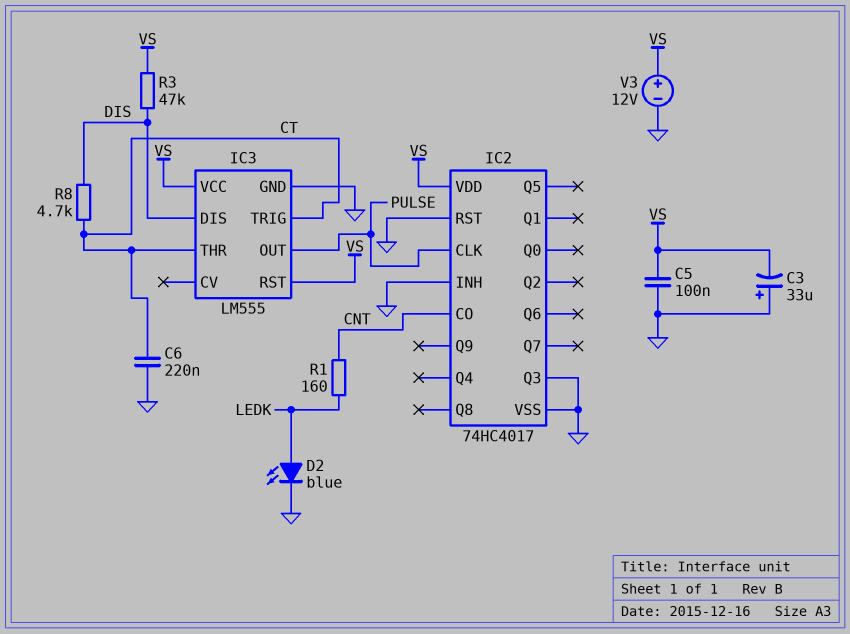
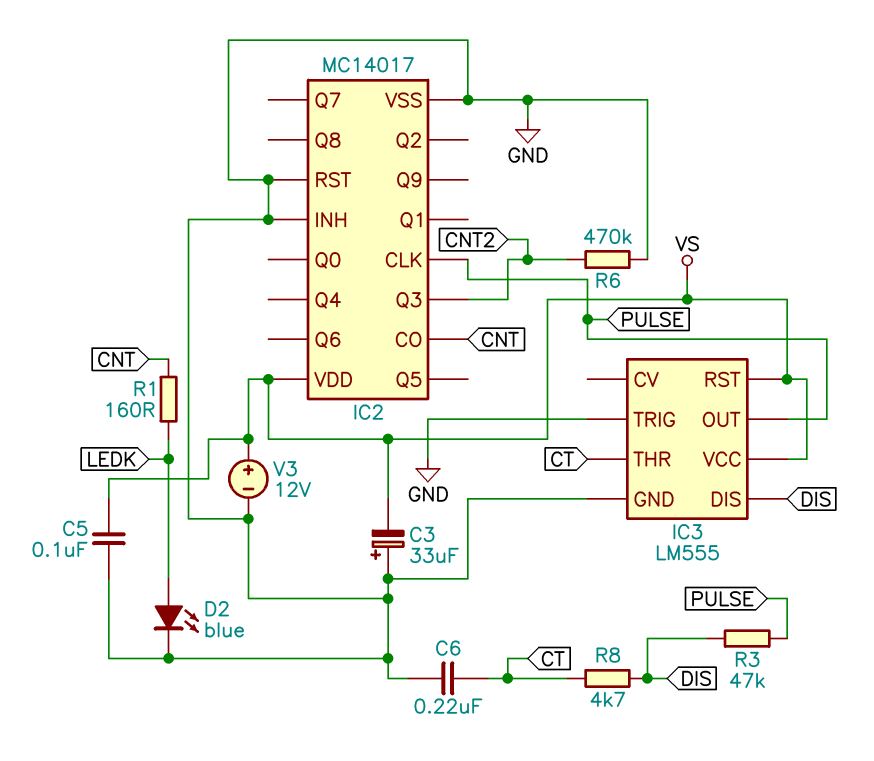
IC2: 74HC4017 -> MC14017
IC2 pin Q3: GND -> CNT2
IC3 pin TRIG: CT -> GND
R3: 47k (DIS, VS) -> 47k (DIS, PULSE)
R6: none -> 470k (CNT2, GND)

